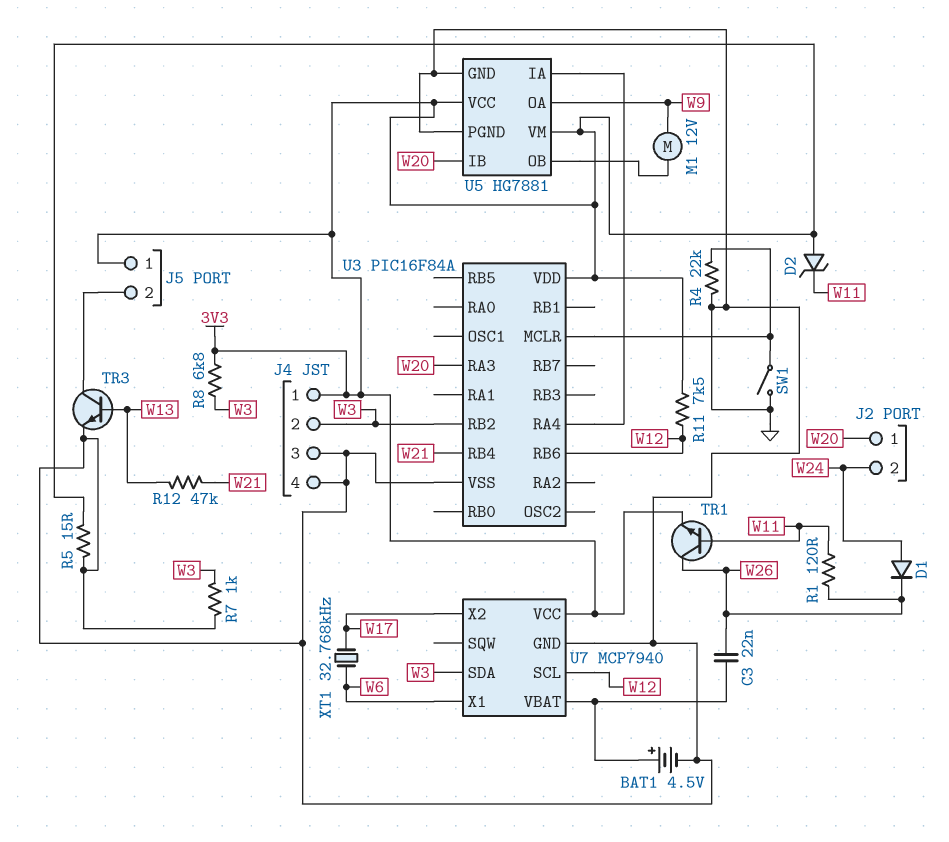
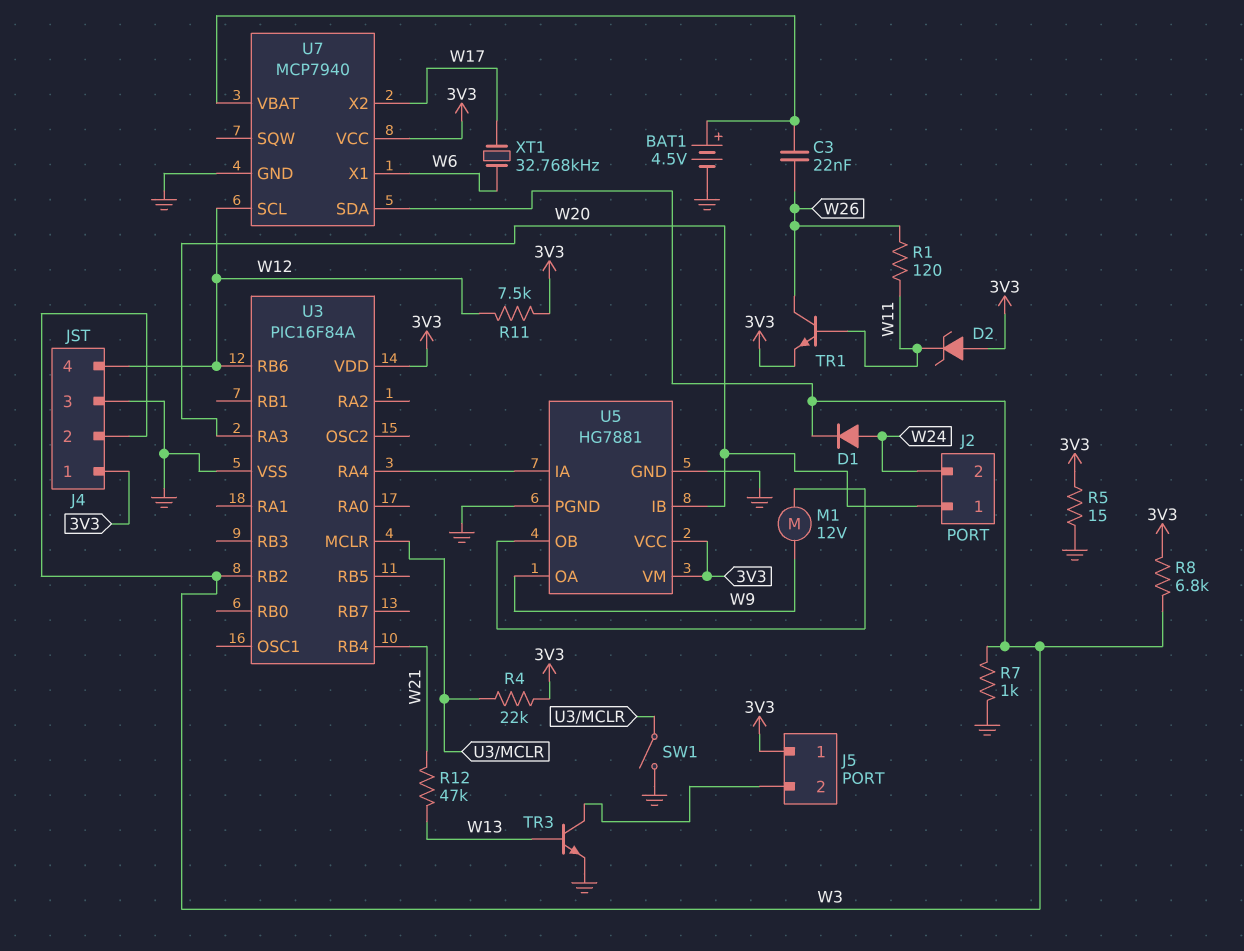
D1: diode (A W24, K W26) -> diode (A W24, K W3)
J4 pin 4: GND -> W12
R4: 22k (GND, U3/MCLR) -> 22k (3V3, U3/MCLR)

